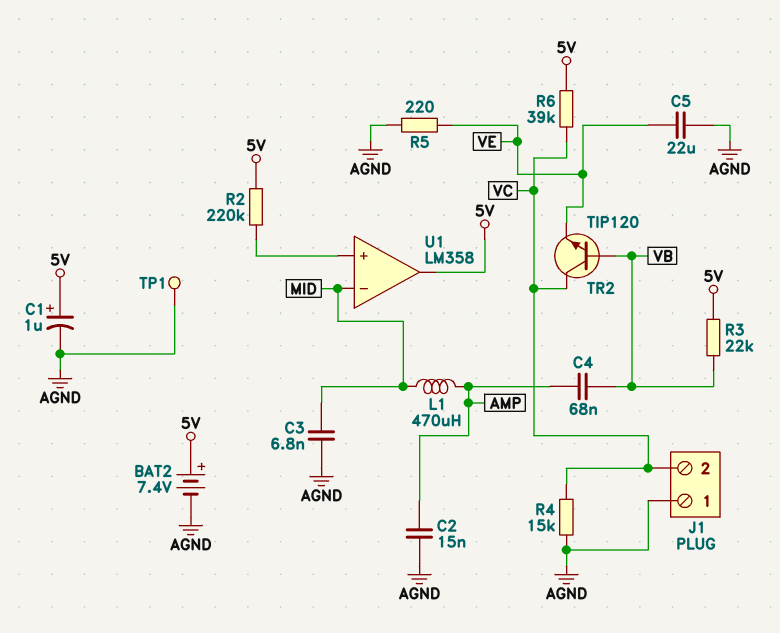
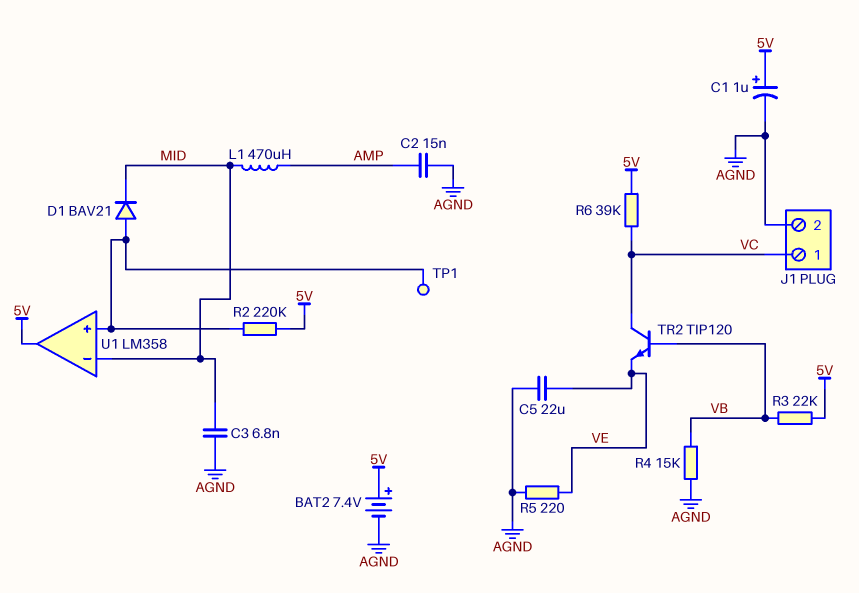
C4: 68nF (AMP, VB) -> none
D1: none -> diode BAV21 (A U1/in+, K MID)
J1 pin 1: AGND -> VC
J1 pin 2: VC -> AGND
R4: 15k (AGND, VC) -> 15k (AGND, VB)
TP1: test point (AGND) -> test point (U1/in+)

